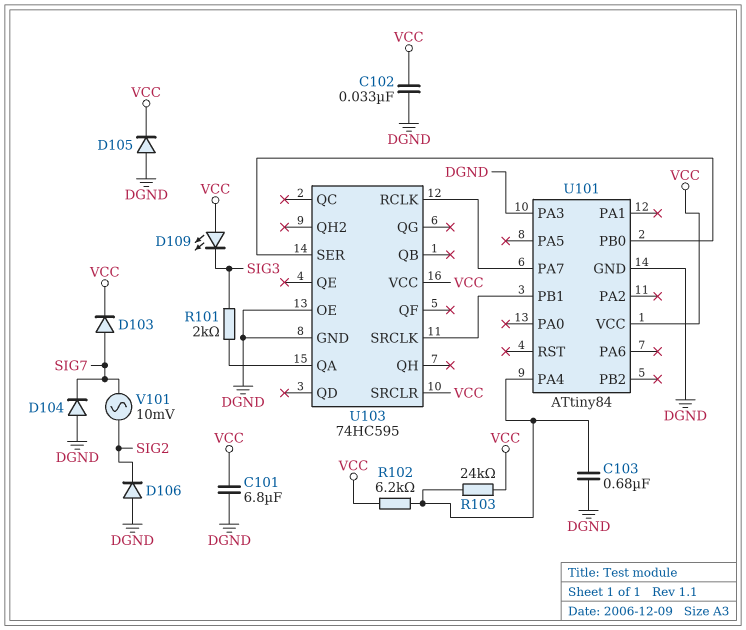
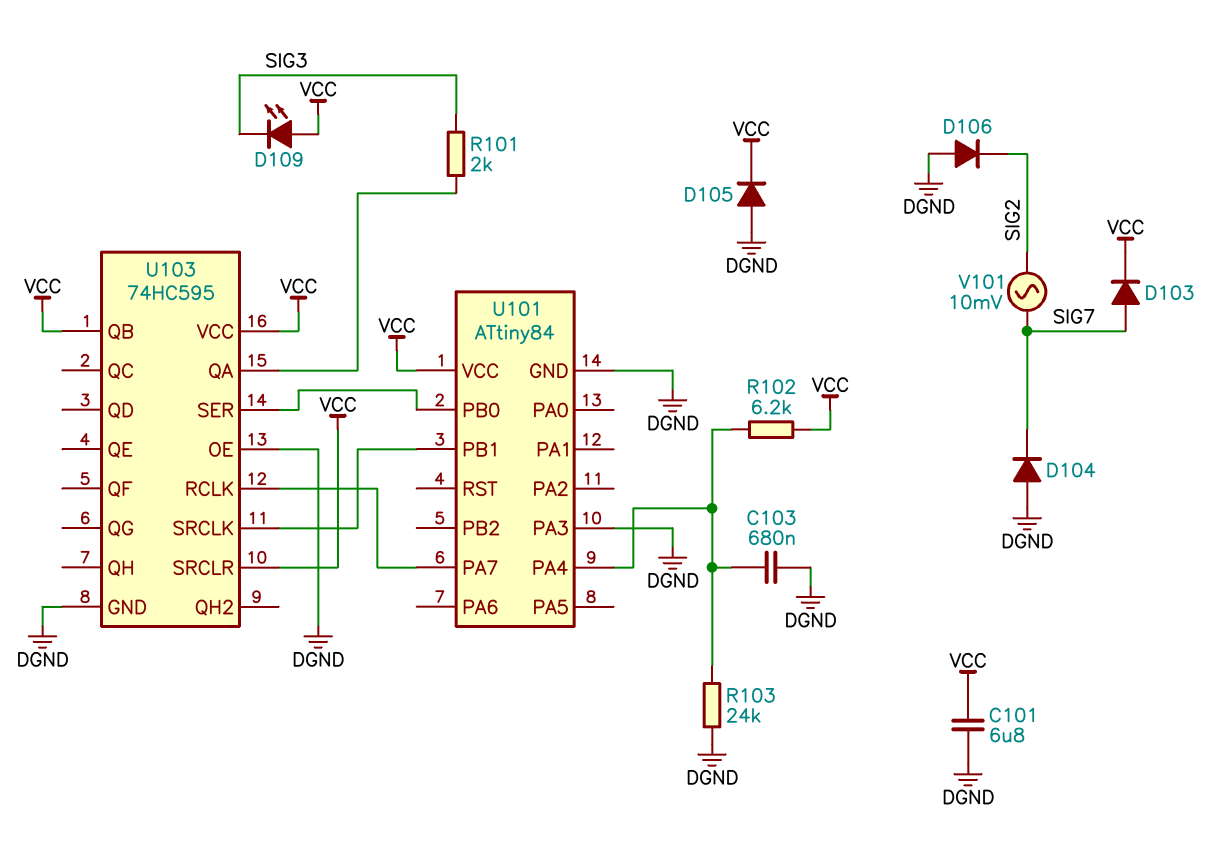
C102: 33nF (DGND, VCC) -> none
R103: 24k (U101/PA4, VCC) -> 24k (DGND, U101/PA4)
U103 pin QB: none -> VCC

